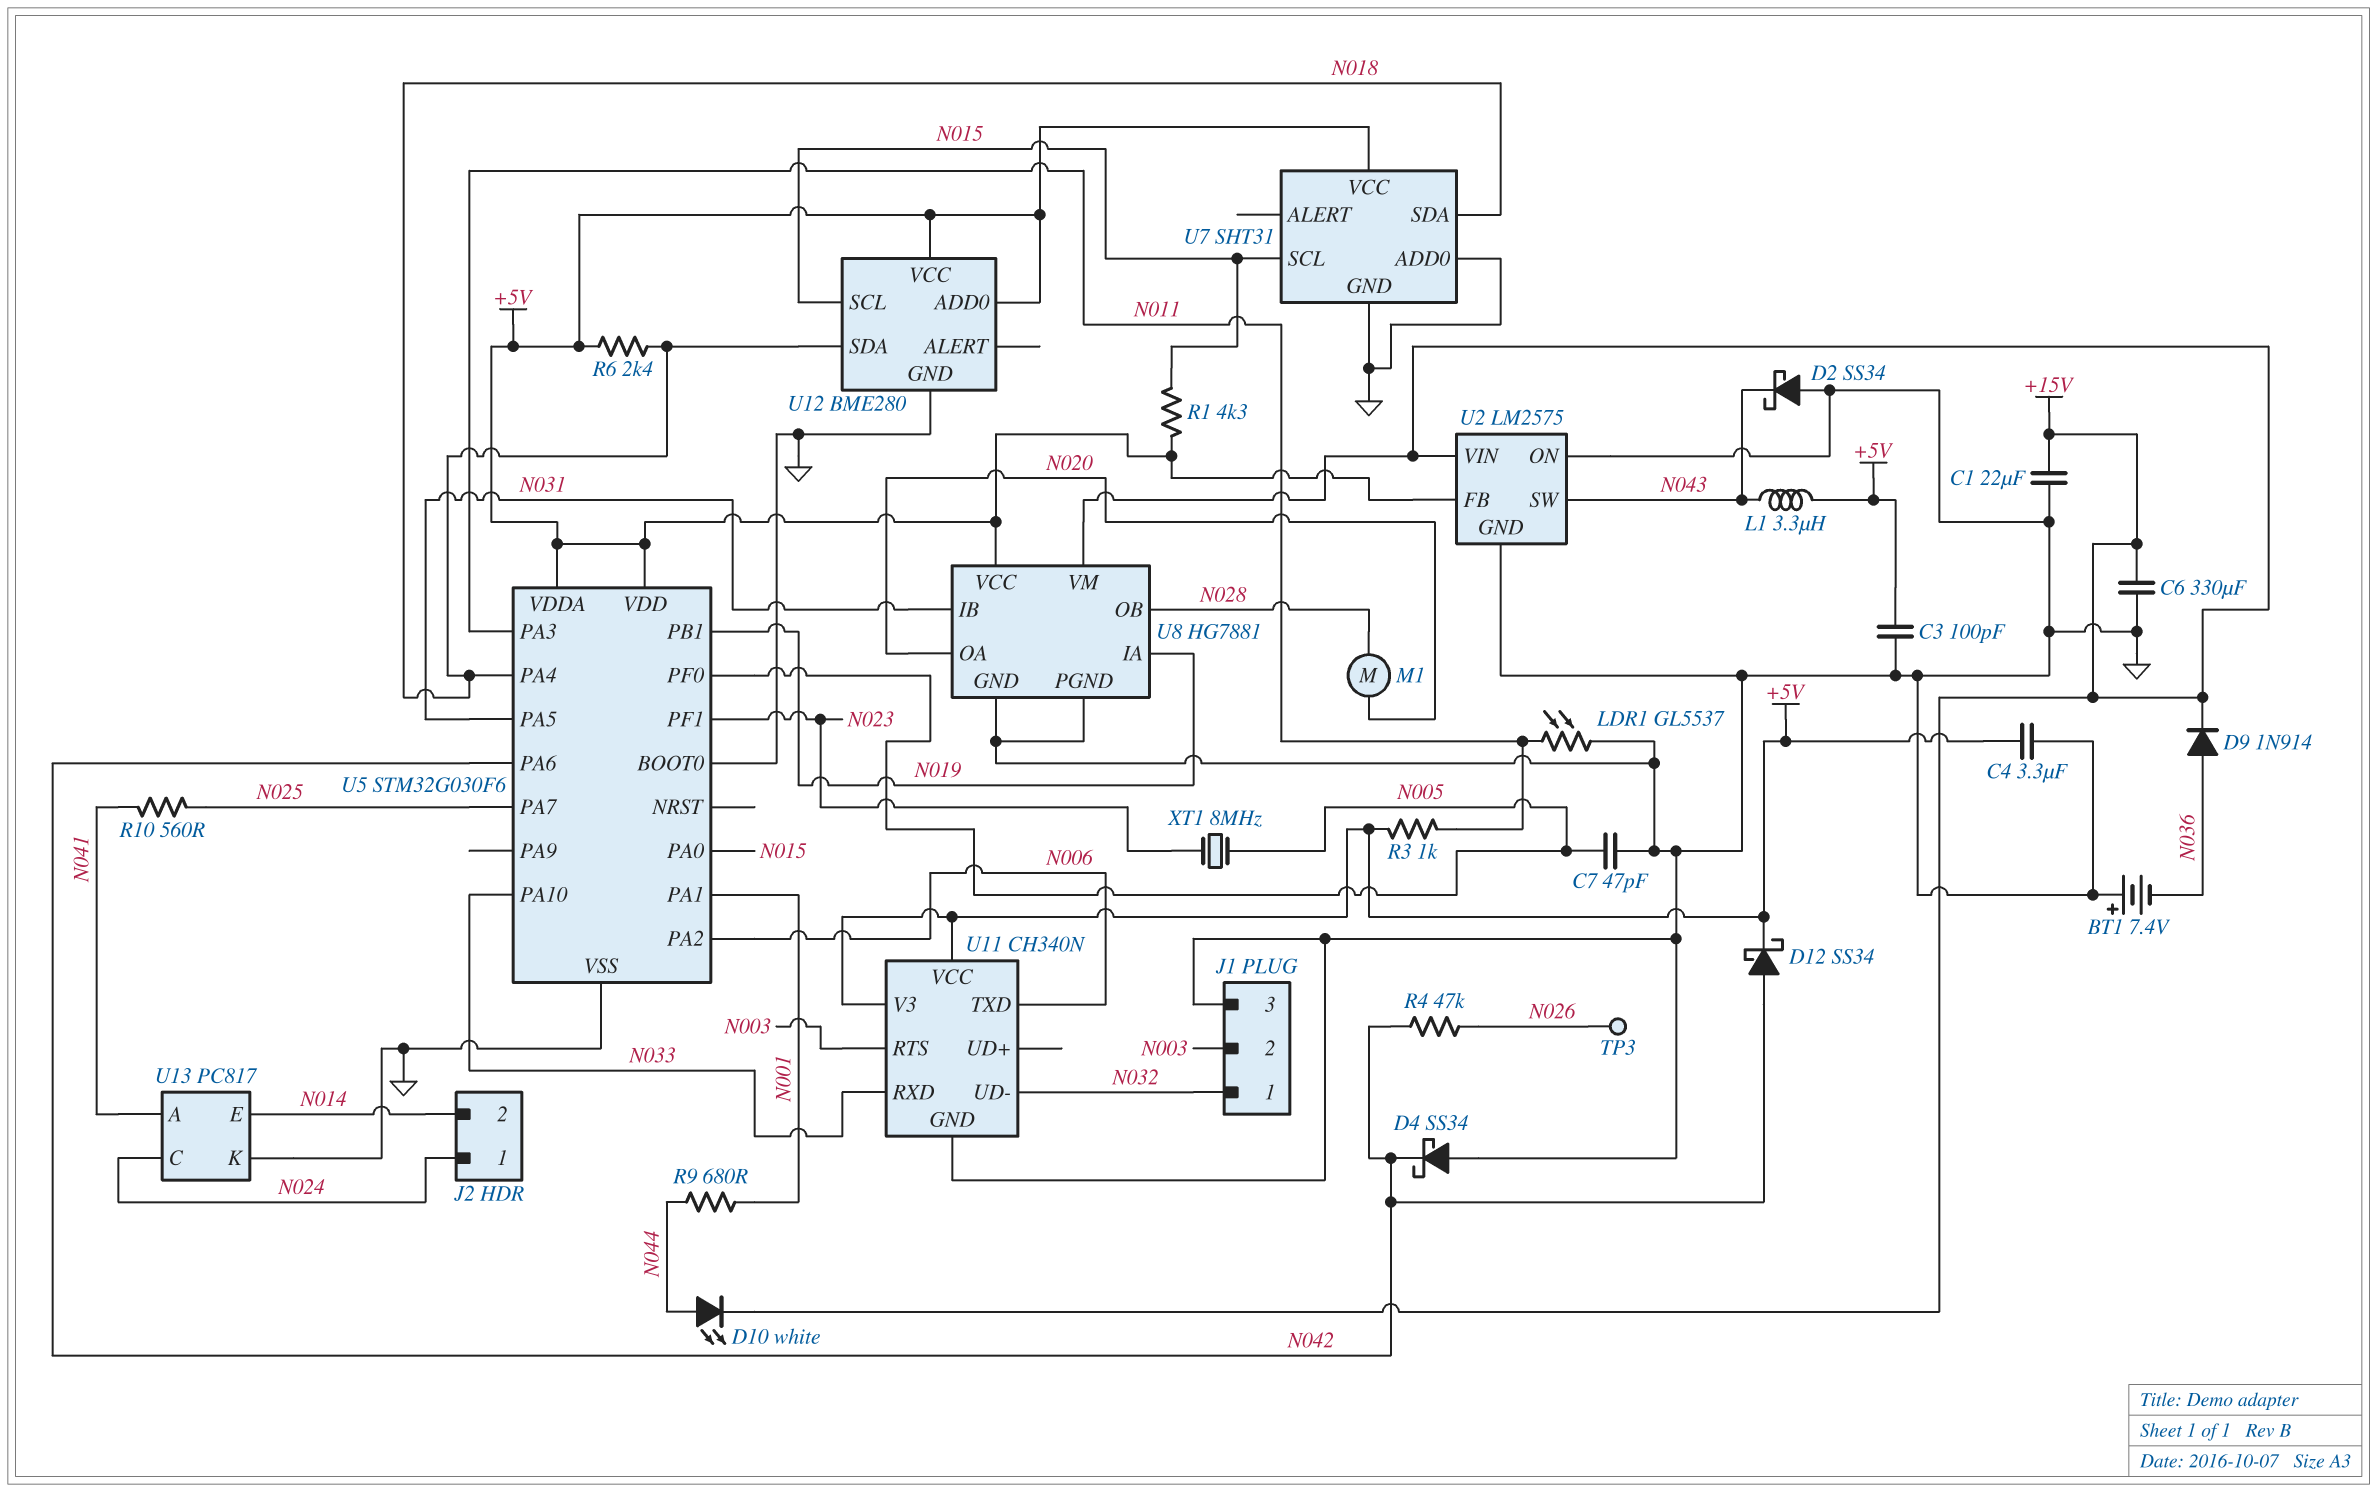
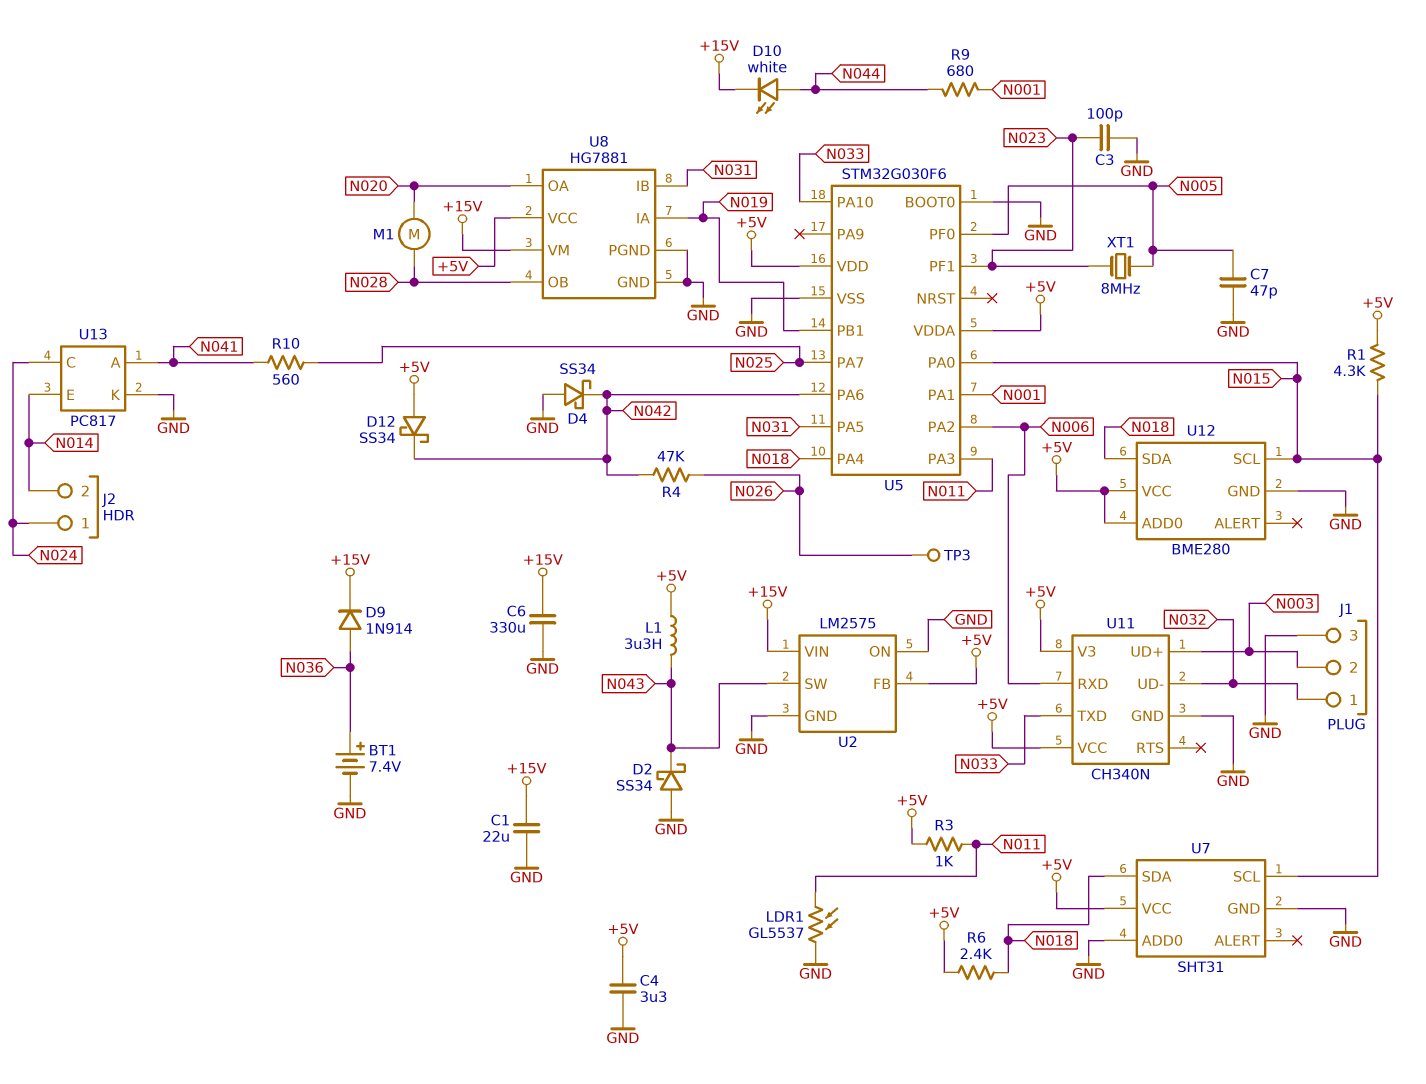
BT1: 7.4V (plus GND, minus N036) -> 7.4V (plus N036, minus GND)
C3: 100pF (+5V, GND) -> 100pF (GND, N023)
D12: schottky SS34 (A N042, K +5V) -> schottky SS34 (A +5V, K N042)
U11 pin RTS: N003 -> none
U11 pin RXD: N033 -> N006
U11 pin TXD: N006 -> N033
U11 pin UD+: none -> N003

